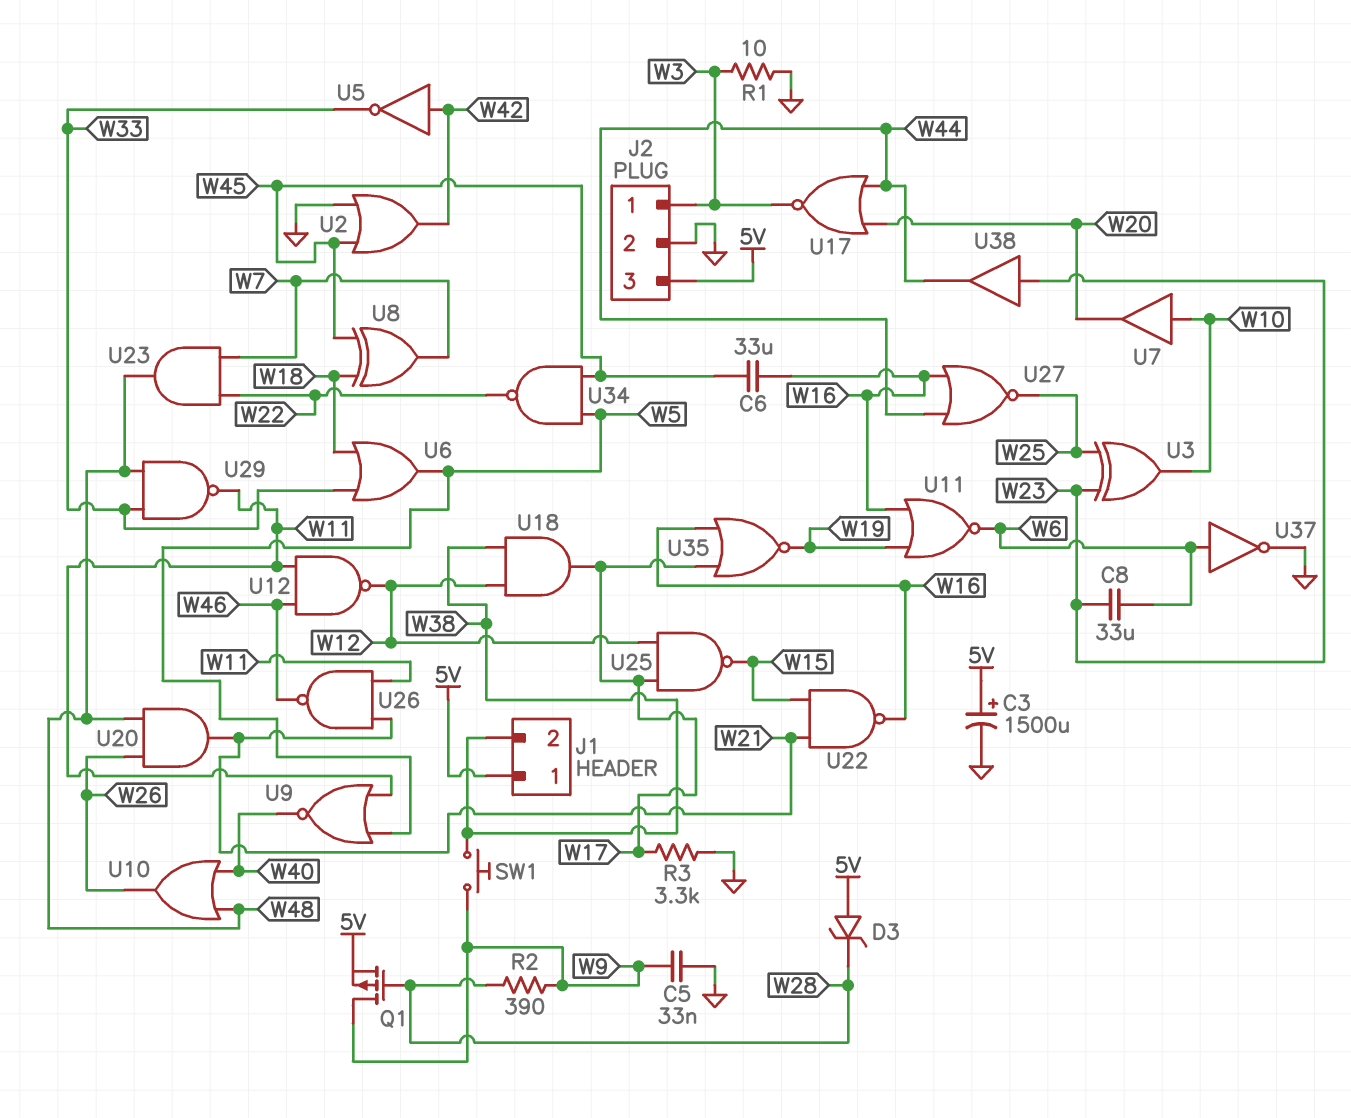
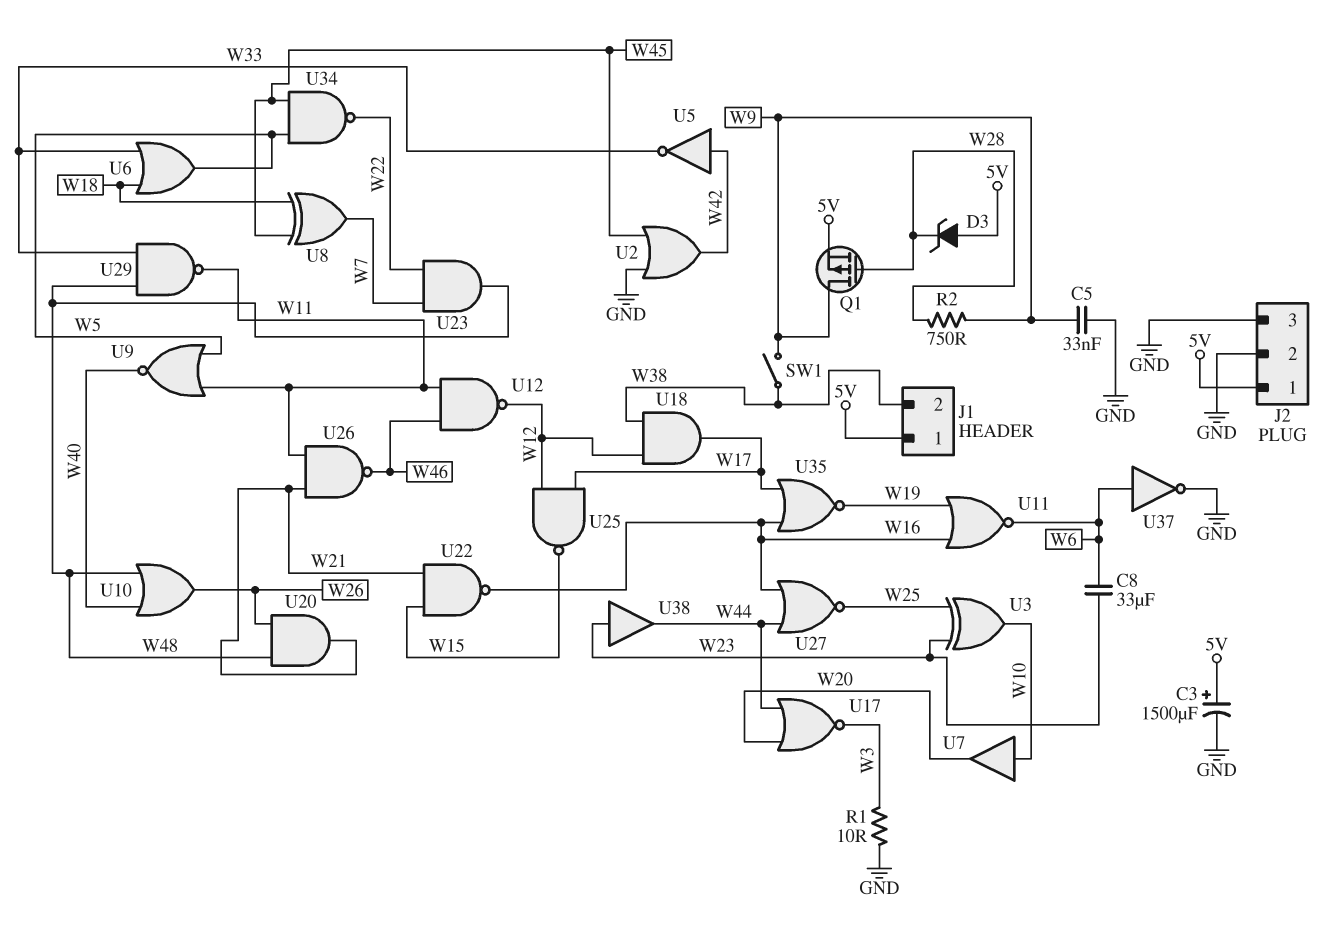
C6: 33uF (W16, W45) -> none
J2 pin 1: W3 -> 5V
J2 pin 3: 5V -> GND
R2: 390 (W9, W28) -> 750 (W9, W28)
R3: 3.3k (GND, W17) -> none
SW1: button (W9, W38) -> switch (W9, W38)

